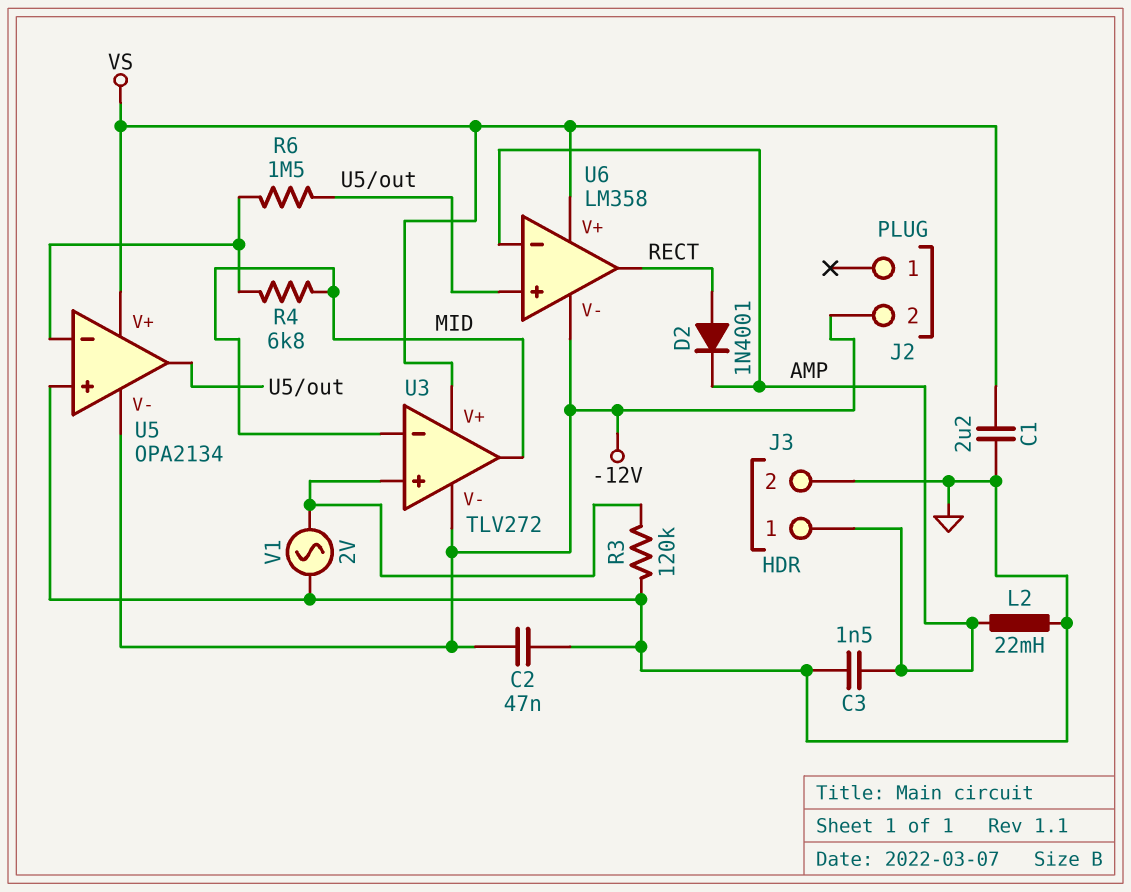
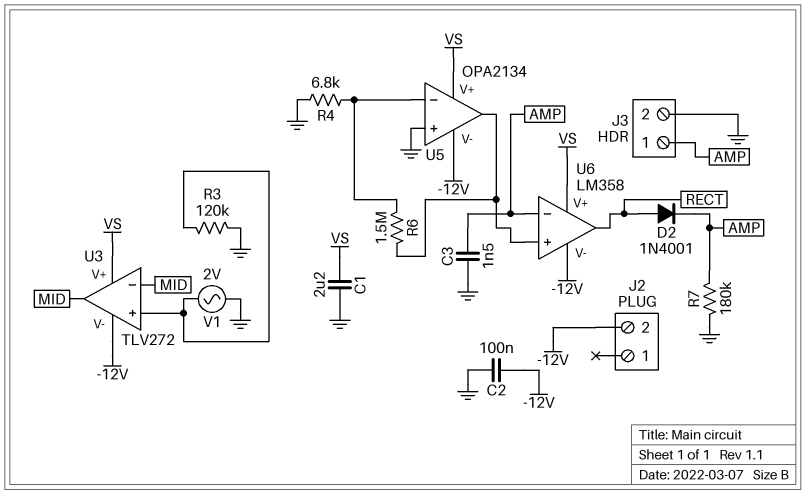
C2: 47nF (-12V, GND) -> 100nF (-12V, GND)
L2: 22mH (AMP, GND) -> none
R4: 6.8k (MID, U5/in-) -> 6.8k (GND, U5/in-)
R7: none -> 180k (AMP, GND)

